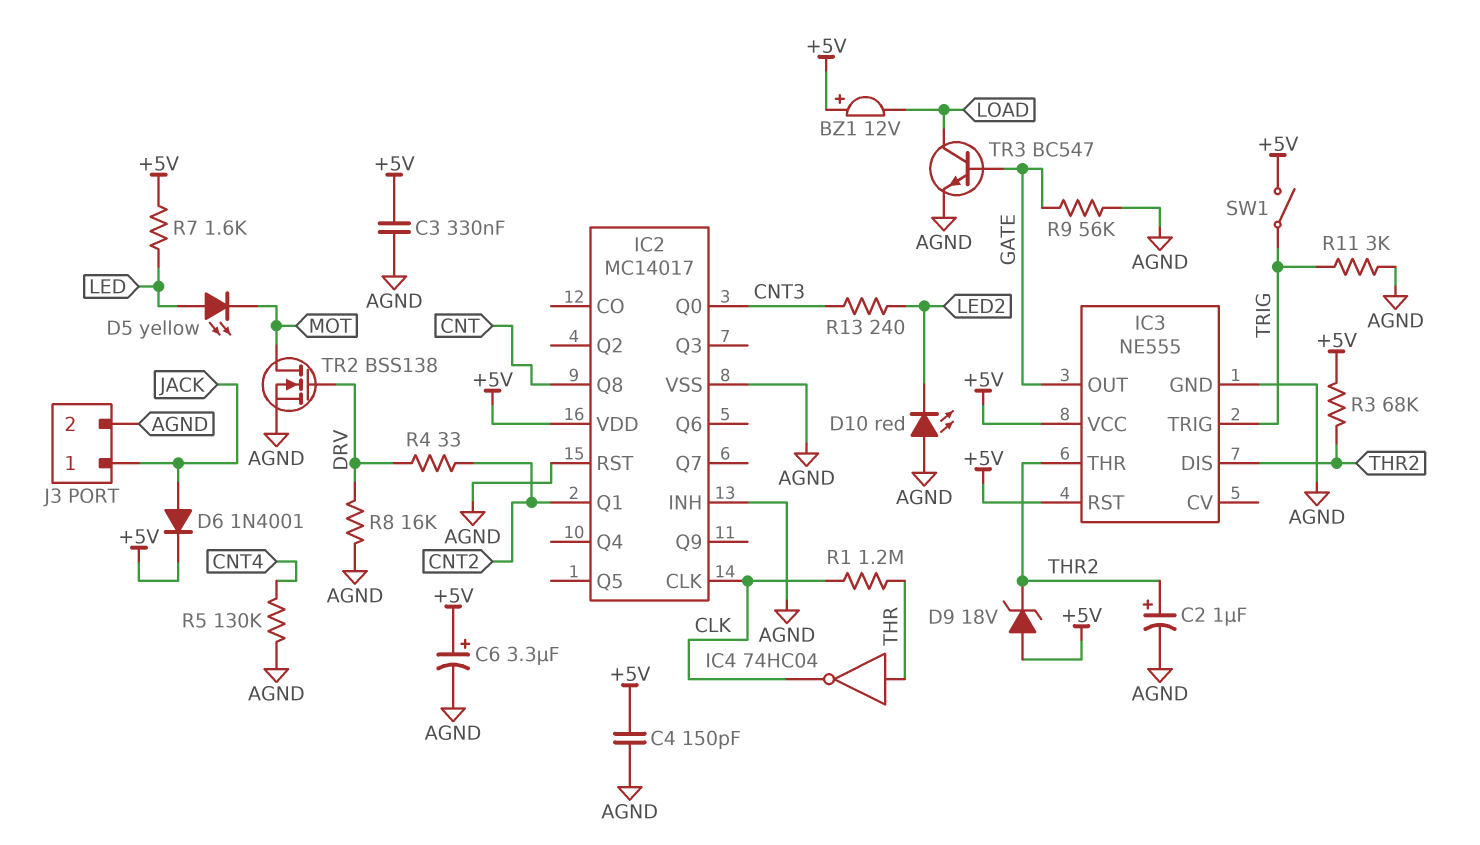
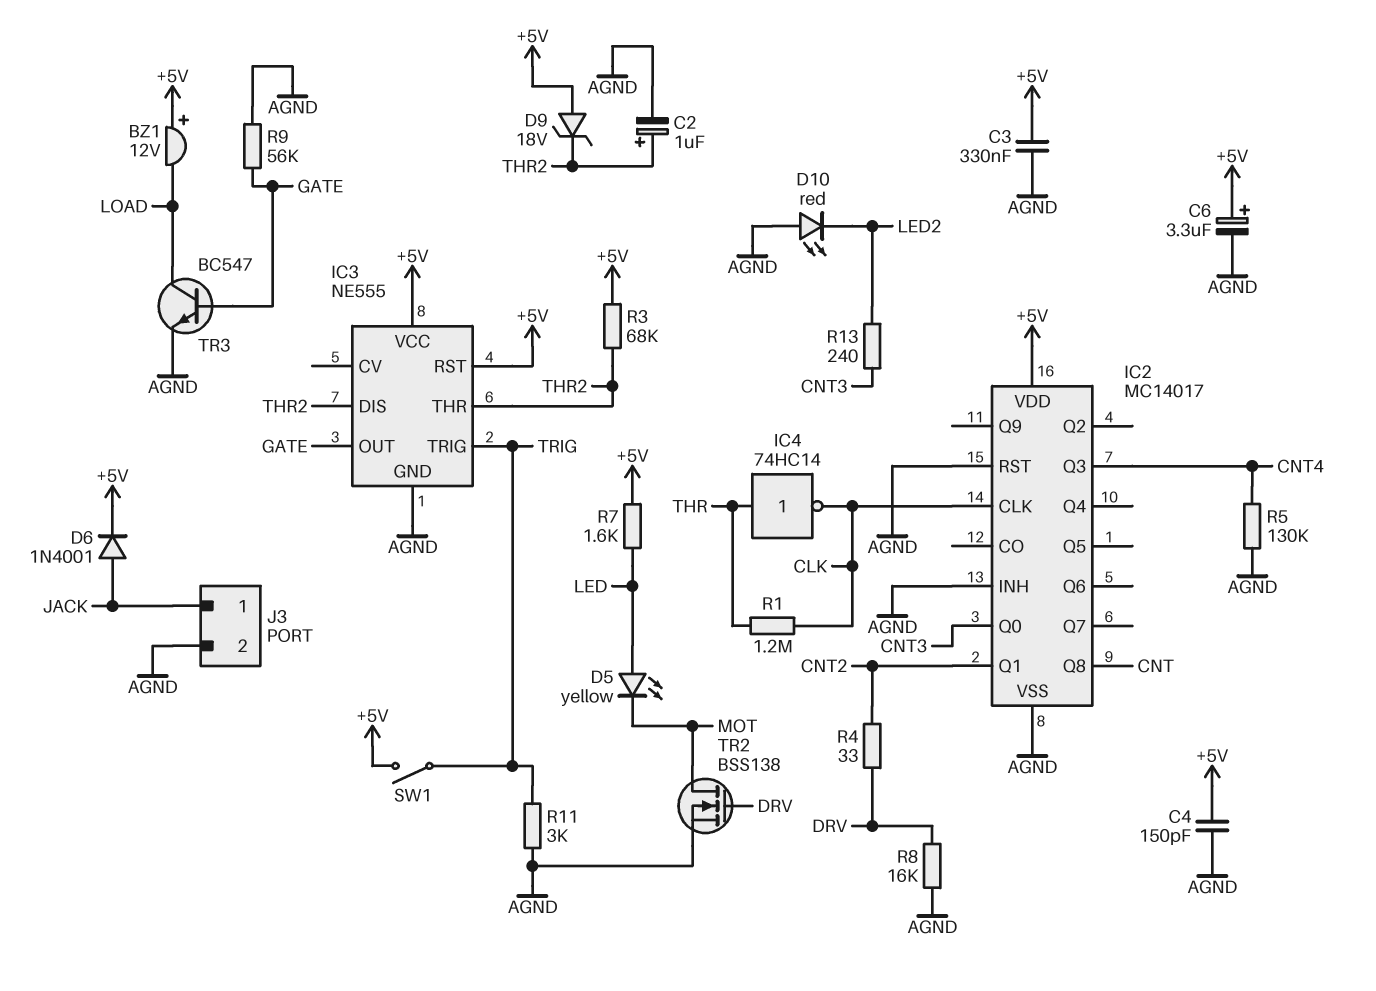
IC2 pin Q3: none -> CNT4
IC4: NOT 74HC04 (in THR, out CLK) -> NOT 74HC14 (in THR, out CLK)

